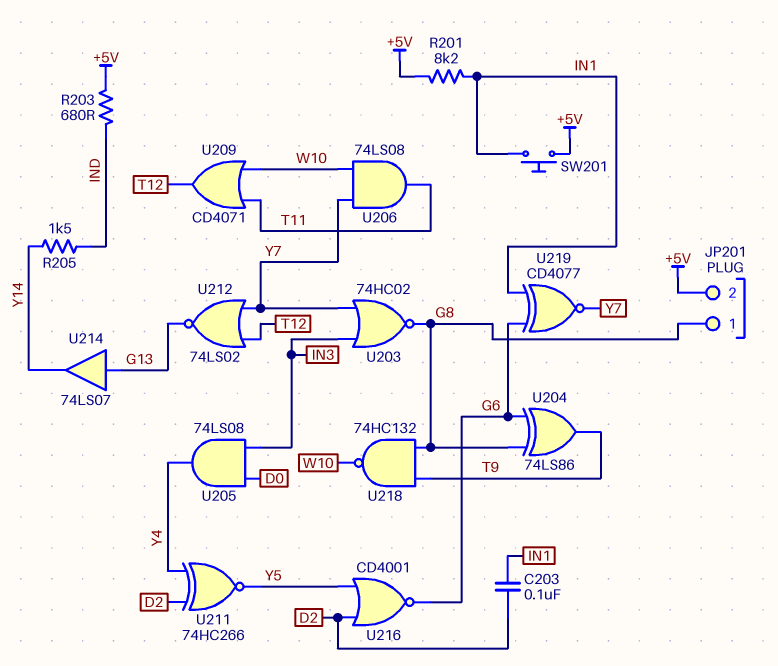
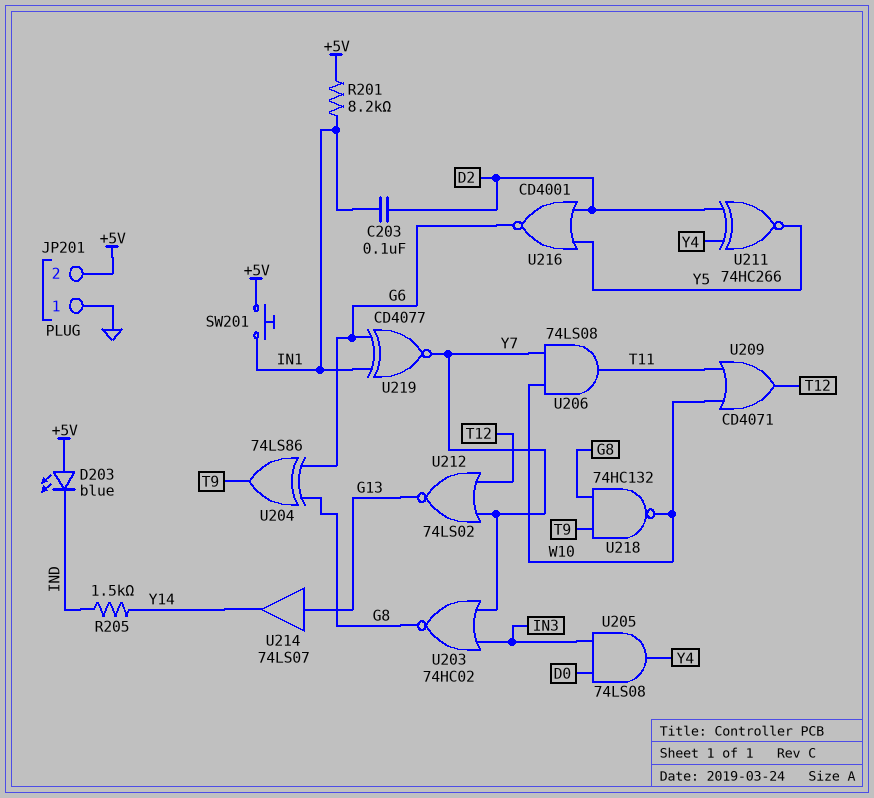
D203: none -> LED blue (A +5V, K IND)
JP201 pin 1: G8 -> GND
R203: 680 (+5V, IND) -> none

